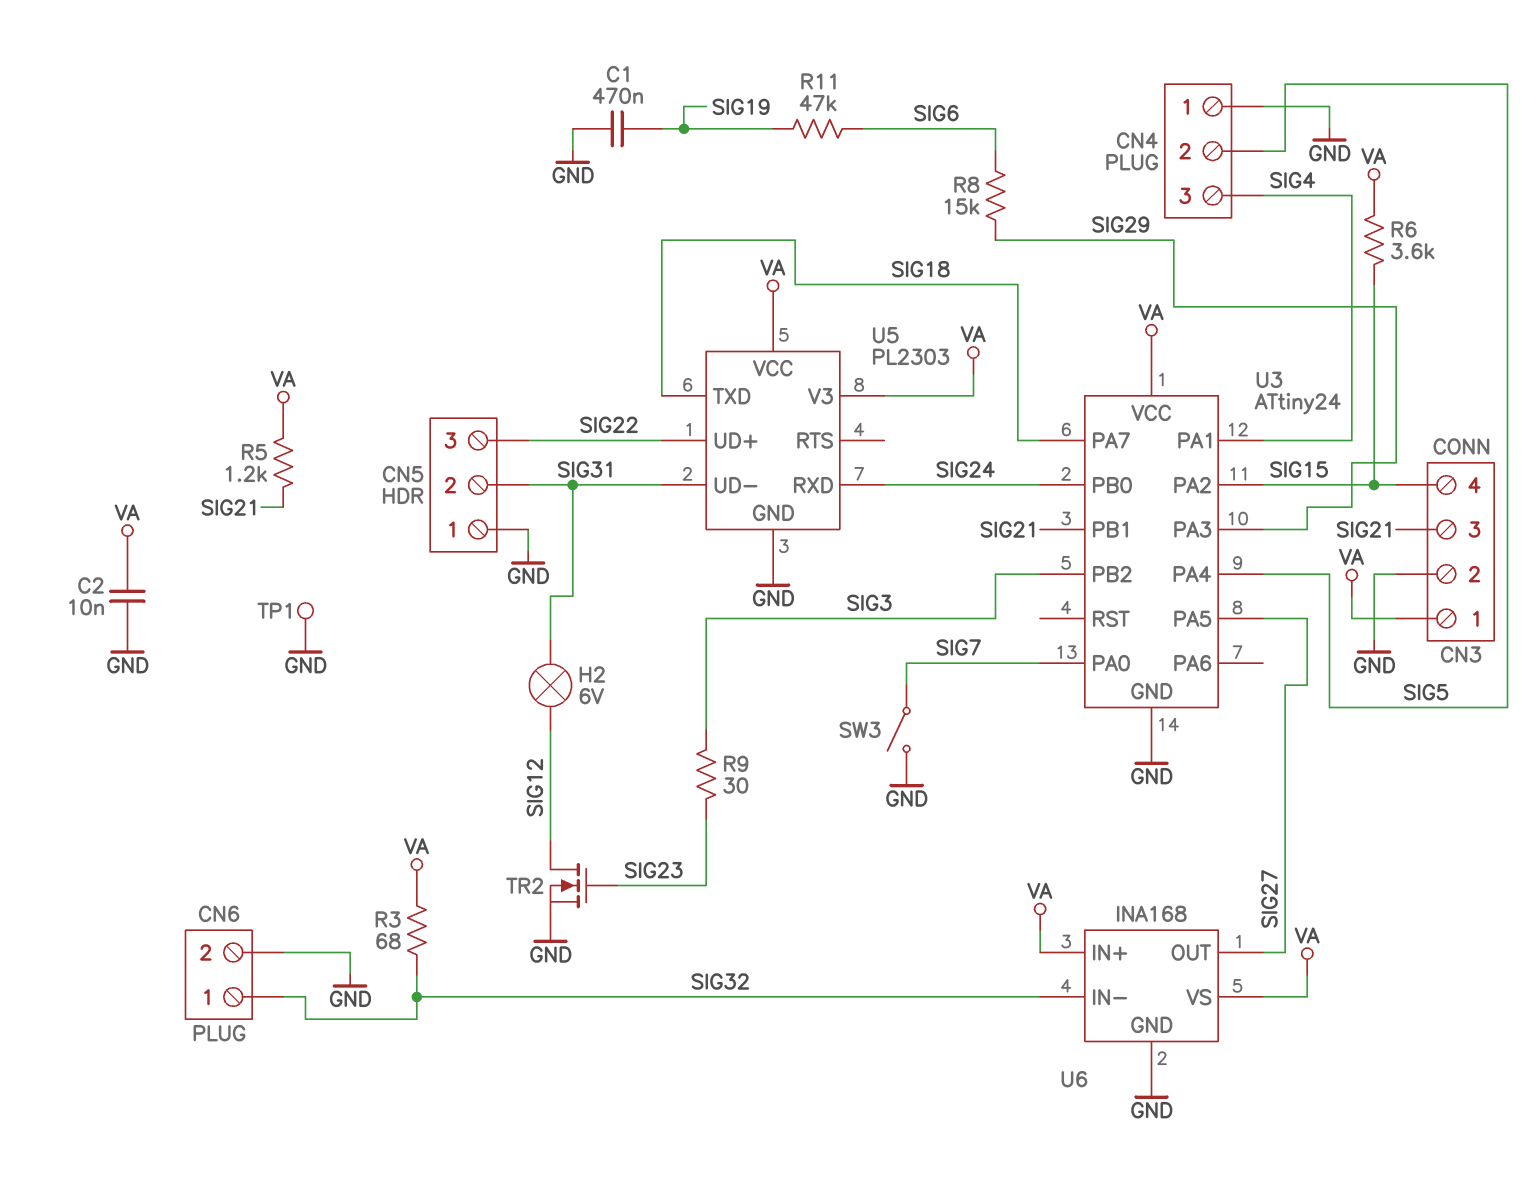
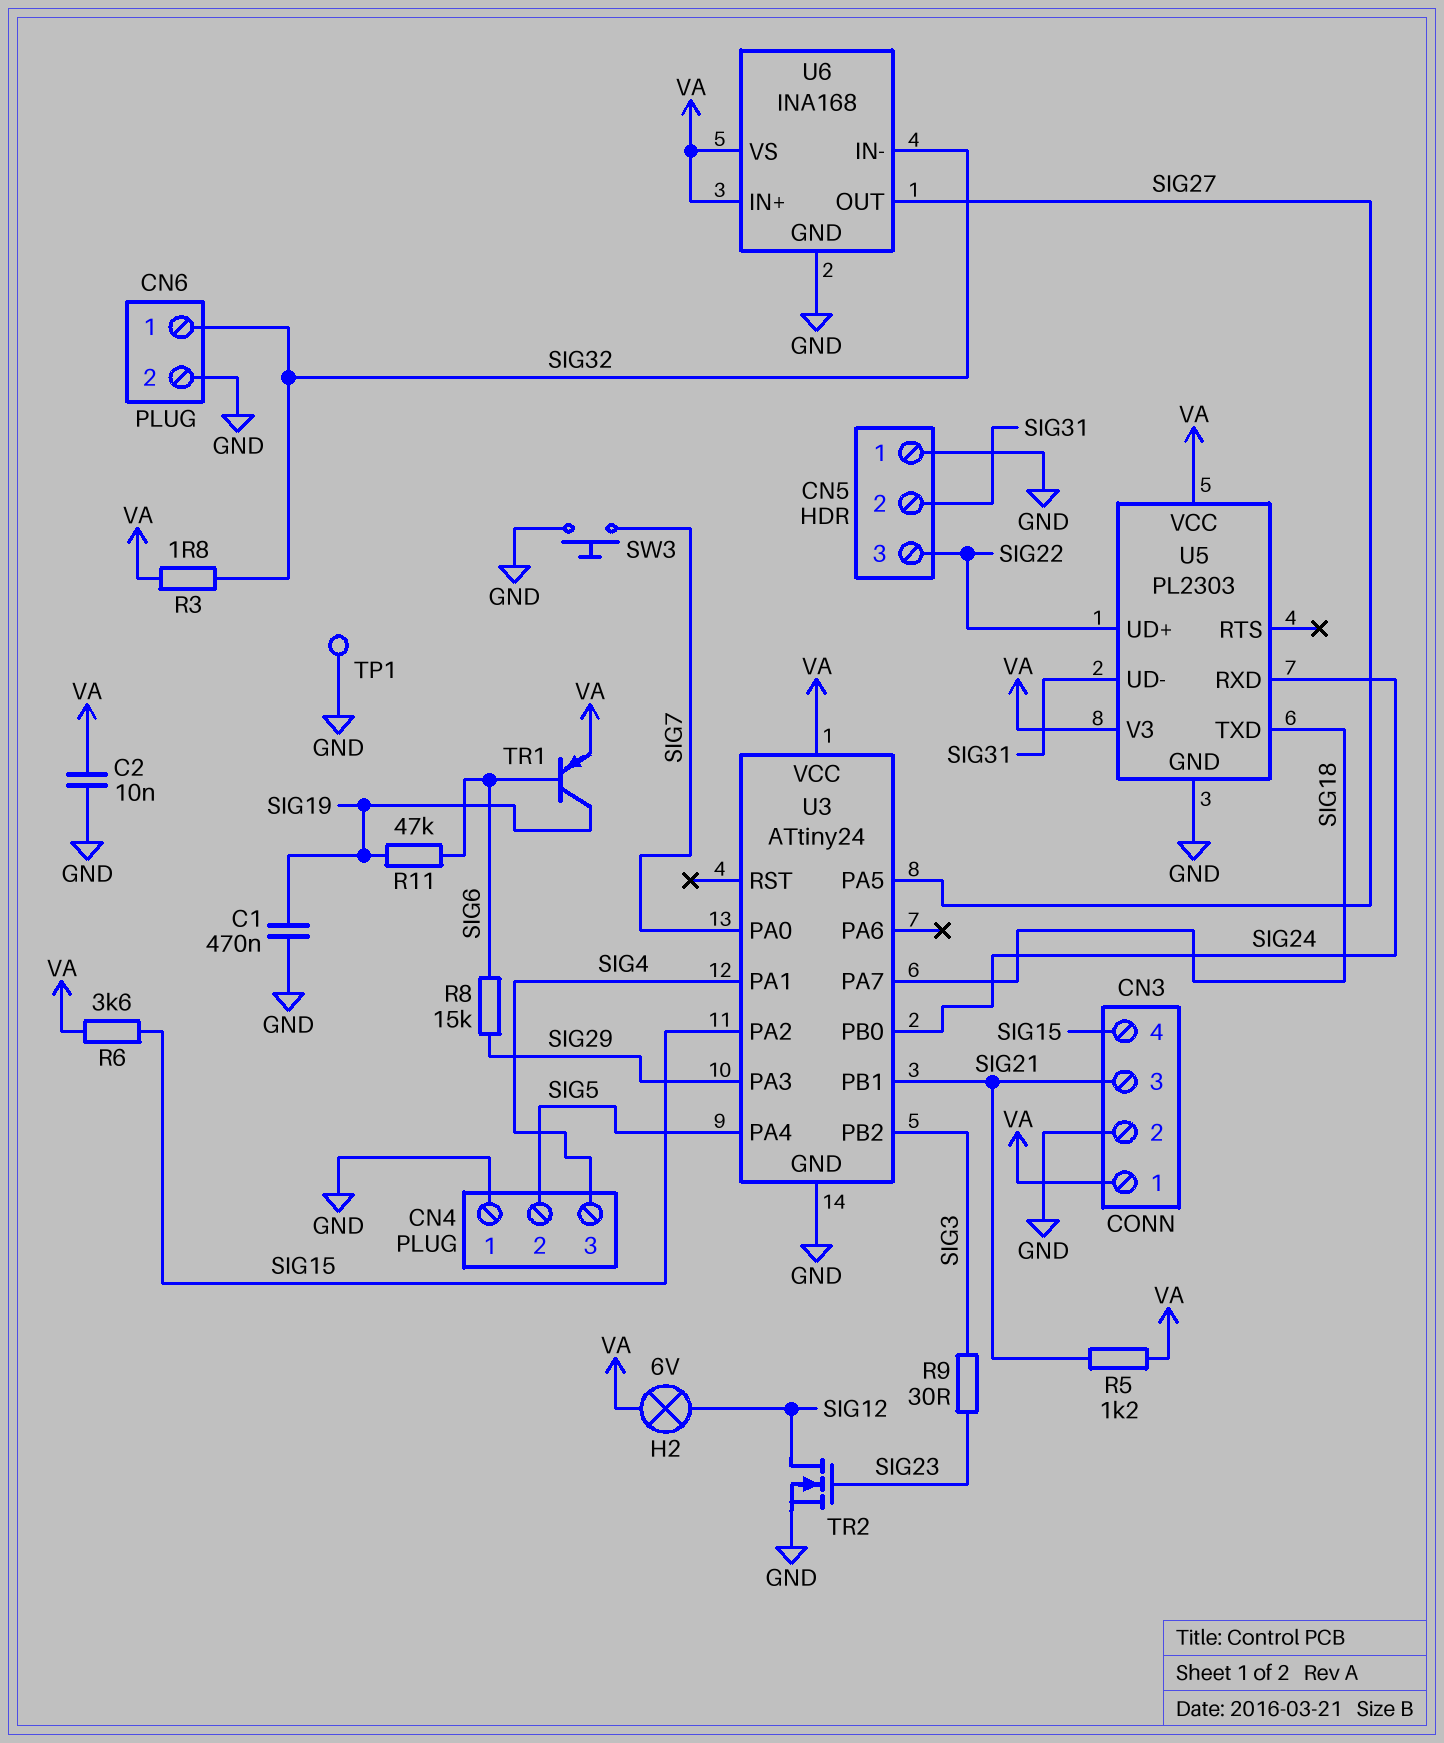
H2: lamp 6V (SIG12, SIG31) -> lamp 6V (SIG12, VA)
R3: 68 (SIG32, VA) -> 1.8 (SIG32, VA)
SW3: switch (GND, SIG7) -> button (GND, SIG7)
TR1: none -> PNP (B SIG6, C SIG19, E VA)

